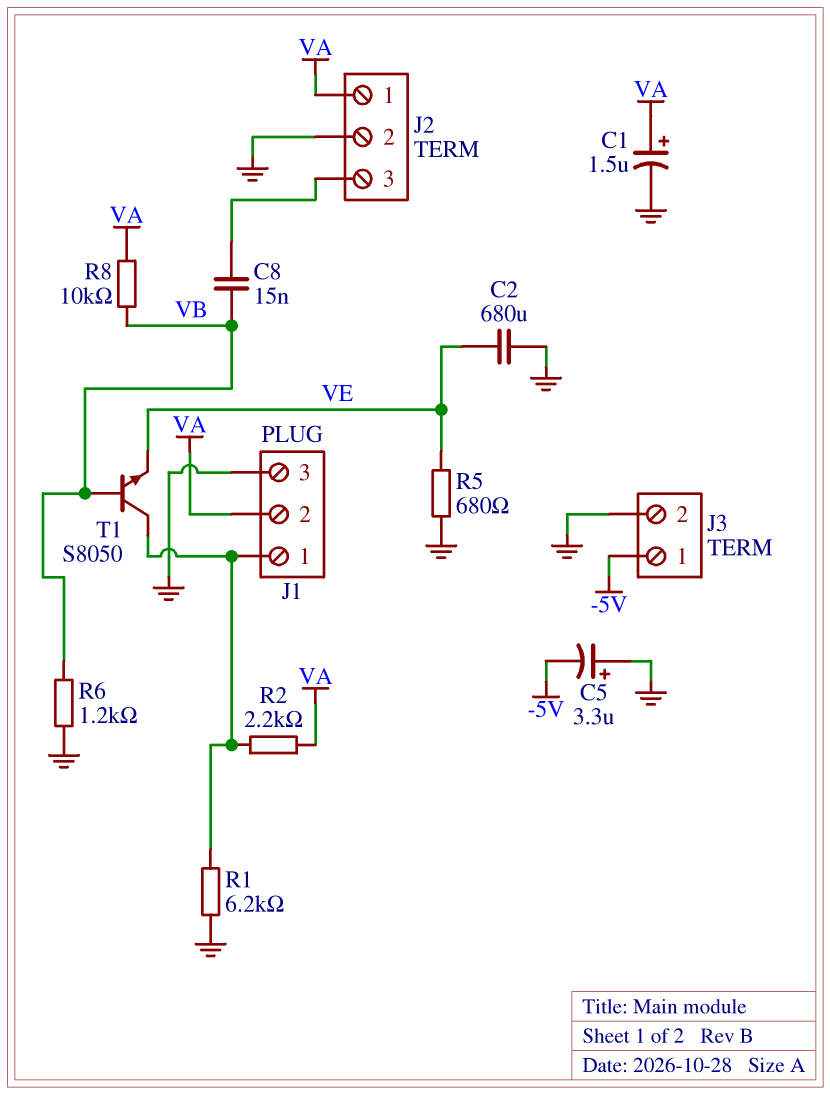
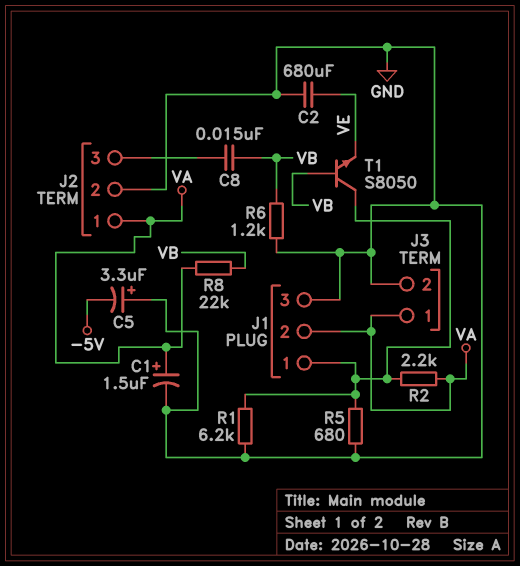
J3 pin 1: -5V -> VA
R5: 680 (GND, VE) -> 680 (GND, J1/1)
R8: 10k (VA, VB) -> 22k (VA, VB)

